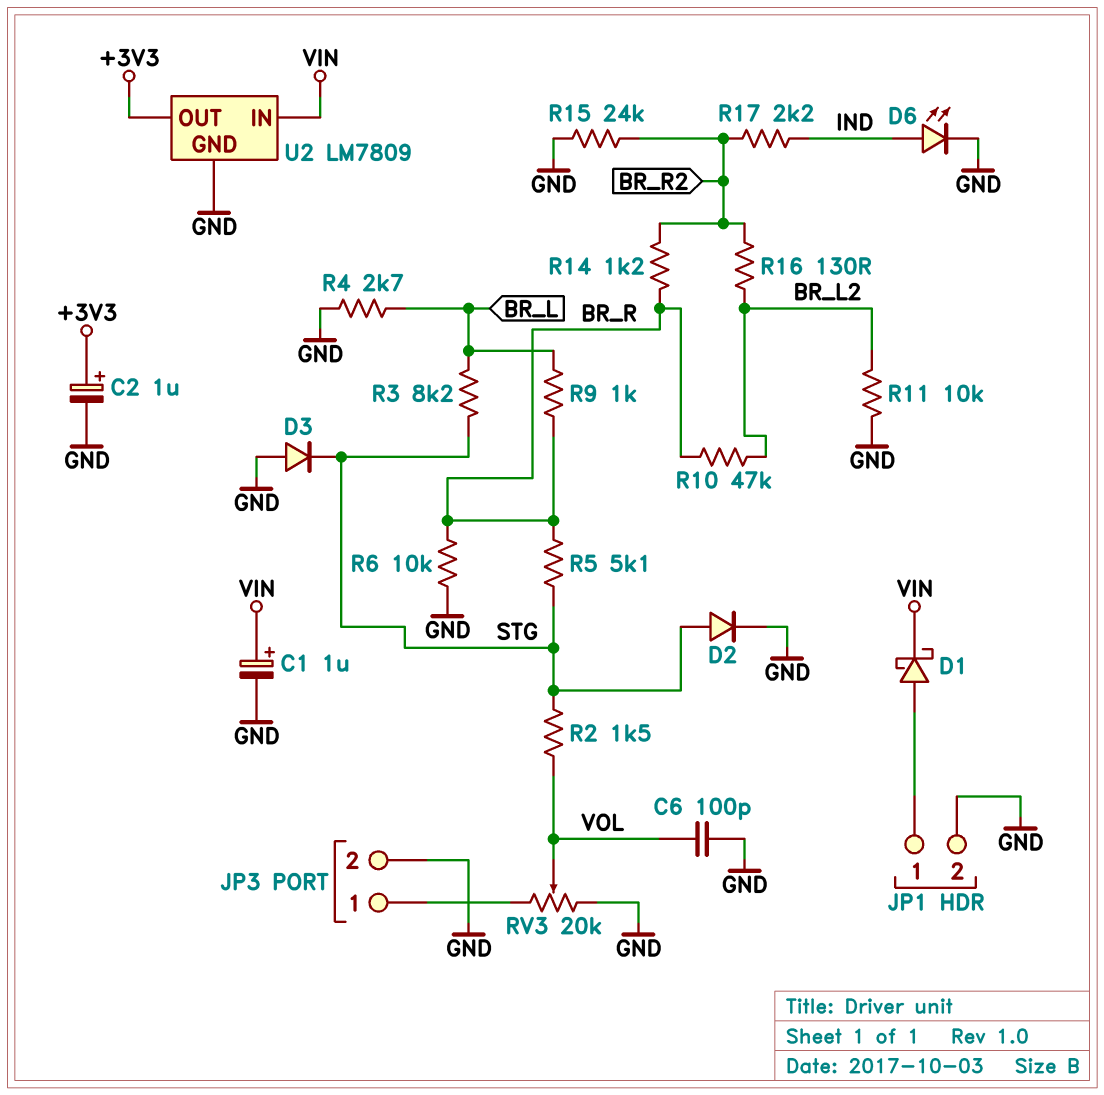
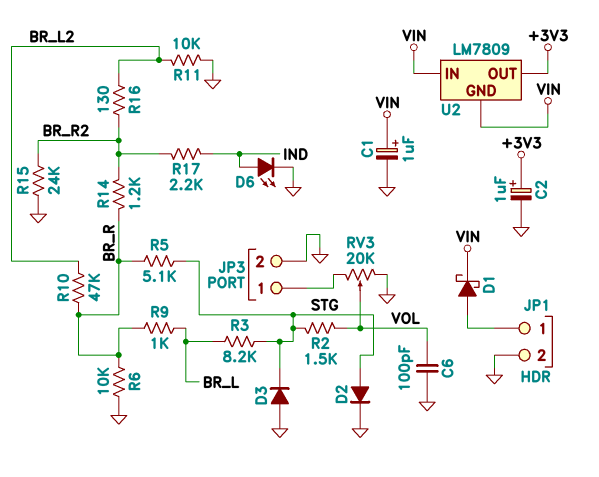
R4: 2.7k (BR_L, GND) -> none
U2 pin GND: GND -> VIN

